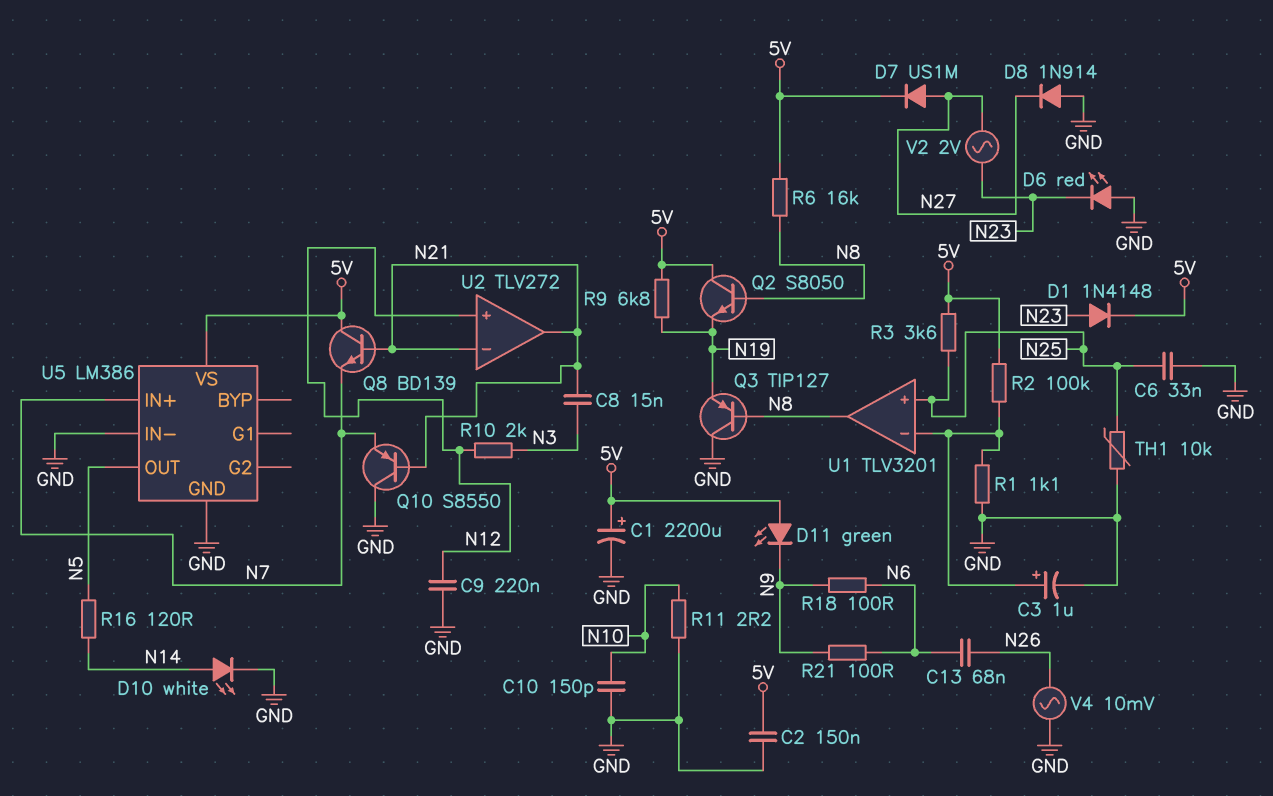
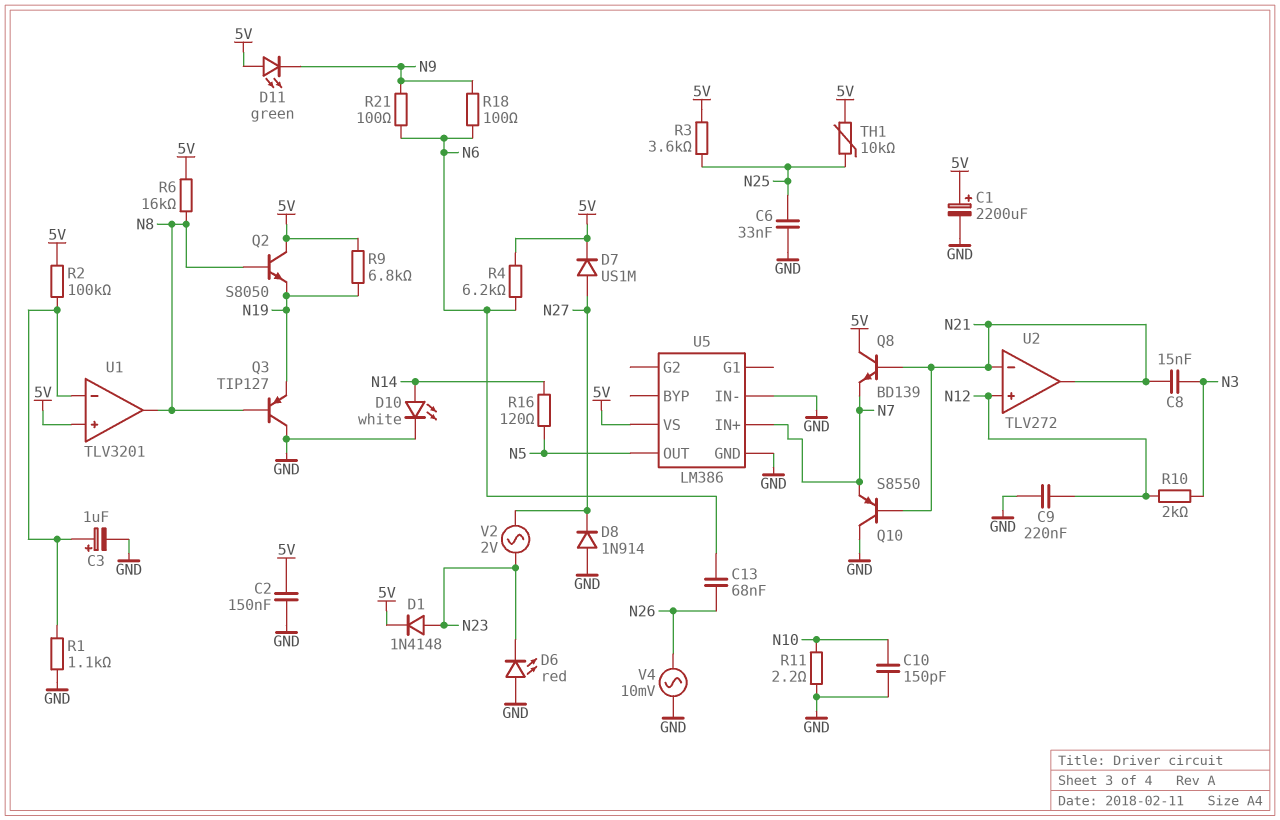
R4: none -> 6.2k (5V, N6)
TH1: 10k (GND, N25) -> 10k (5V, N25)
U1 pin in+: N25 -> 5V

